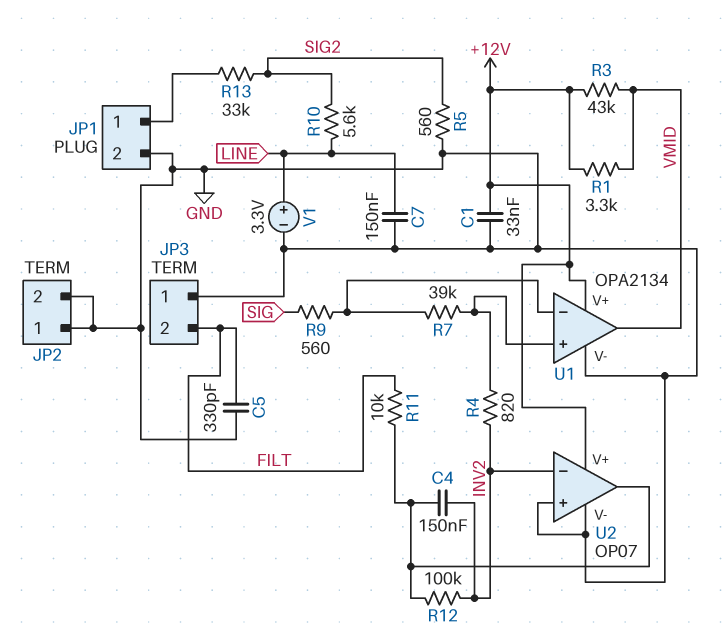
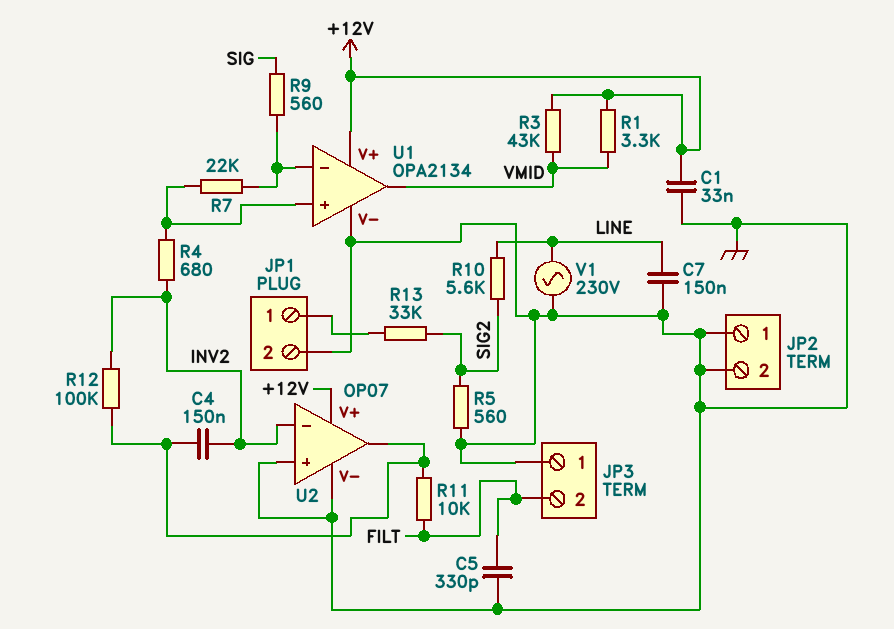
R4: 820 (INV2, U1/in+) -> 680 (INV2, U1/in+)
R7: 39k (U1/in+, U1/in-) -> 22k (U1/in+, U1/in-)
V1: 3.3V (plus LINE, minus GND) -> AC 230V (GND, LINE)

